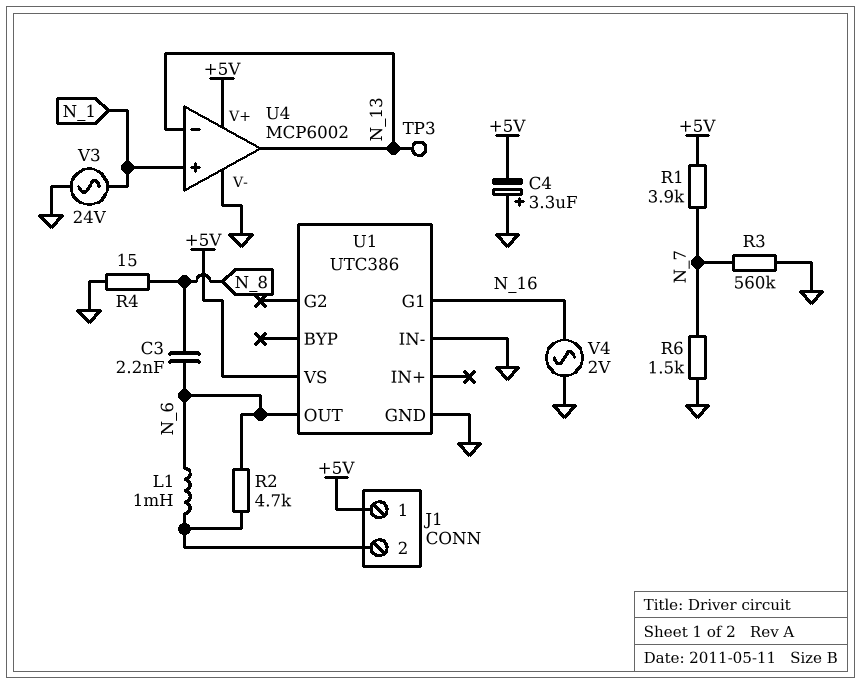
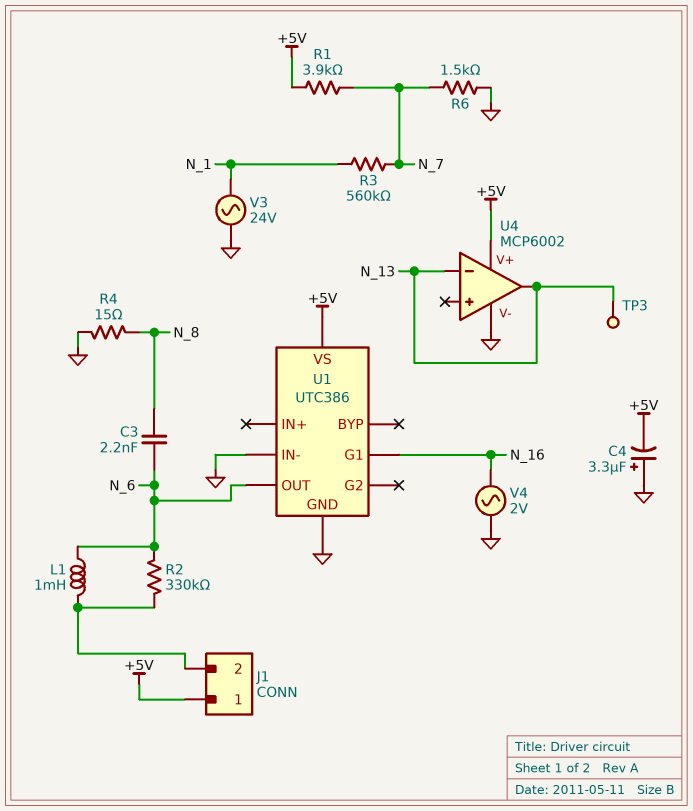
R2: 4.7k (J1/2, N_6) -> 330k (J1/2, N_6)
R3: 560k (GND, N_7) -> 560k (N_1, N_7)
U4 pin in+: N_1 -> none

